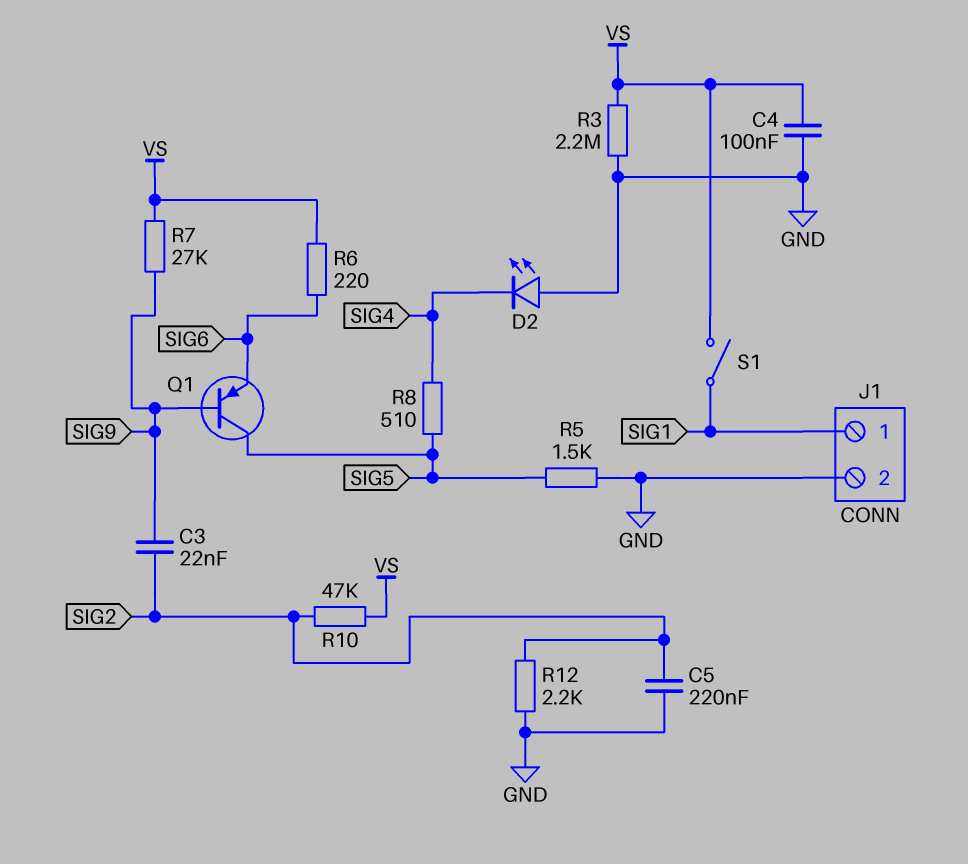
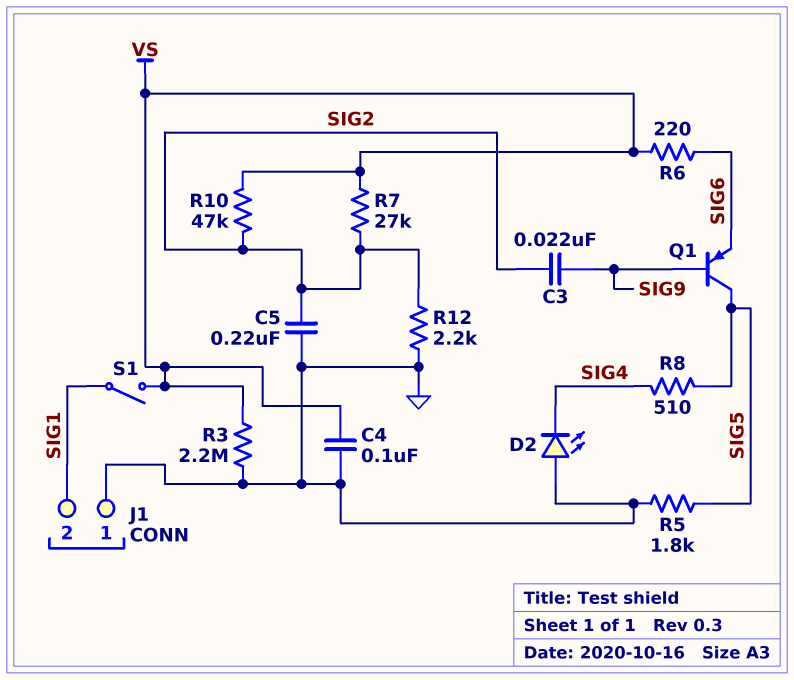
J1 pin 1: SIG1 -> GND
J1 pin 2: GND -> SIG1
R5: 1.5k (GND, SIG5) -> 1.8k (GND, SIG5)
R7: 27k (SIG9, VS) -> 27k (SIG2, VS)

